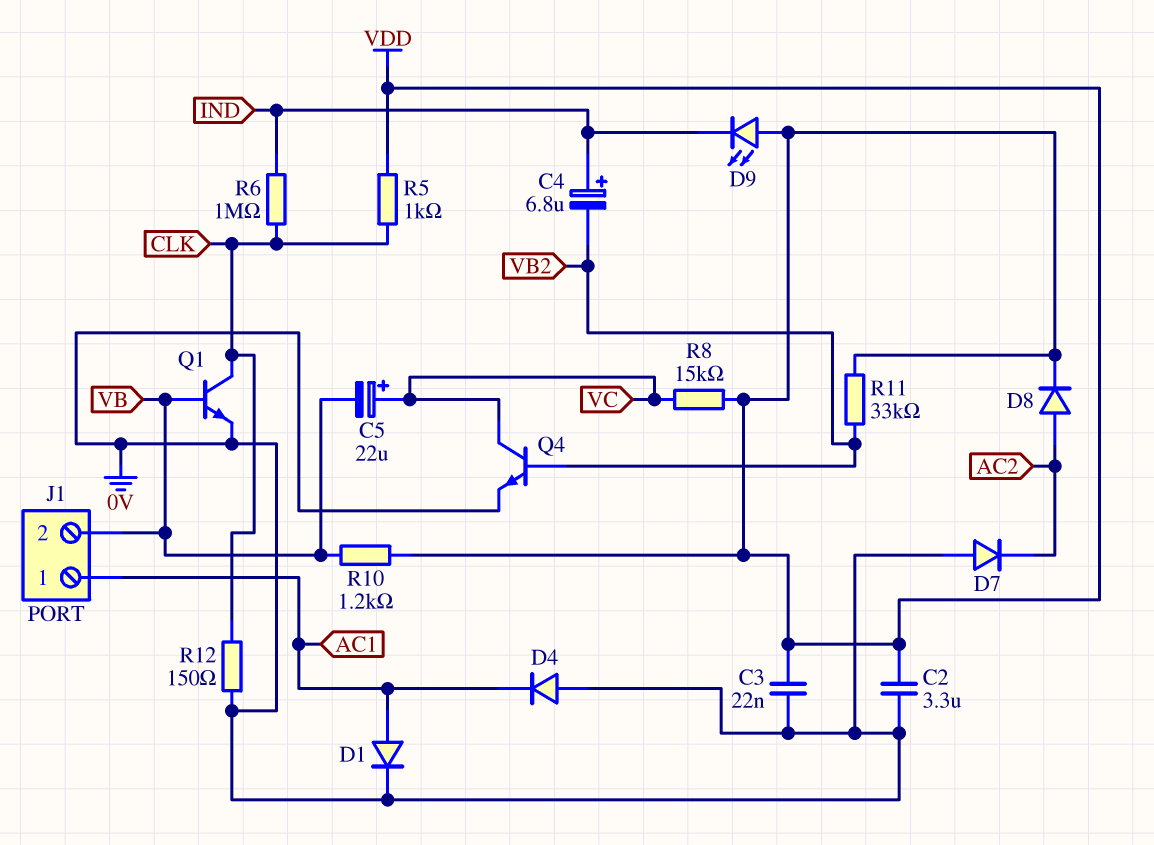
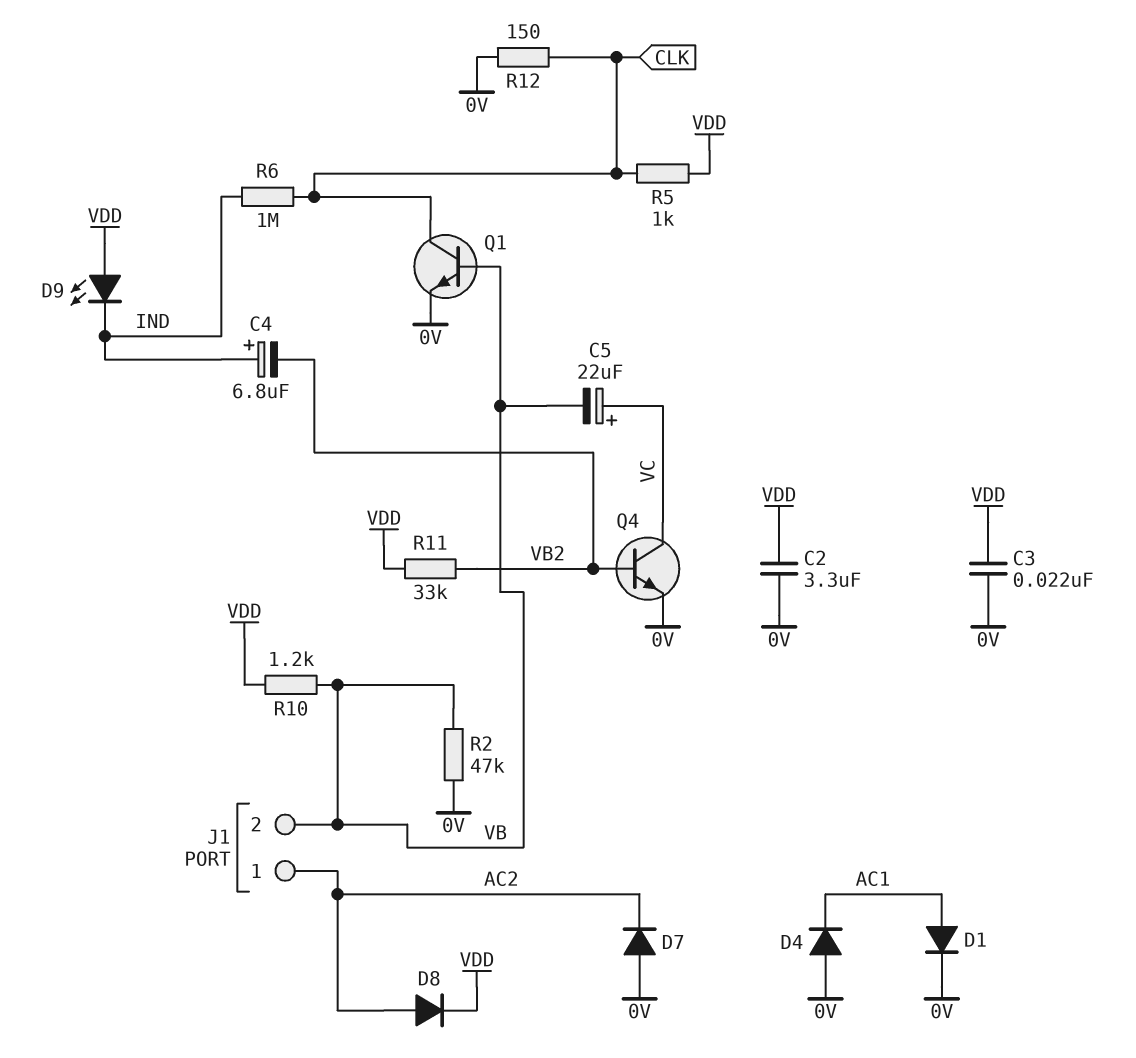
J1 pin 1: AC1 -> AC2
R2: none -> 47k (0V, VB)
R8: 15k (VC, VDD) -> none

